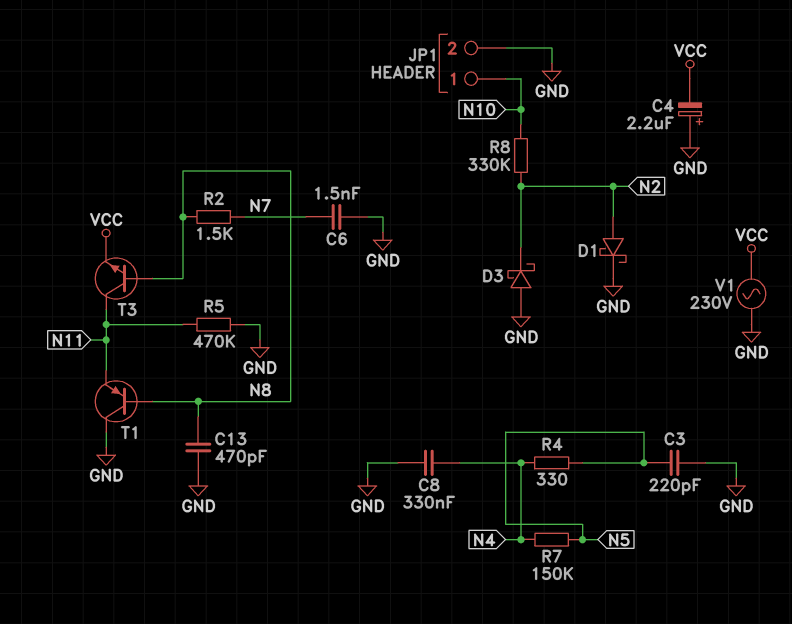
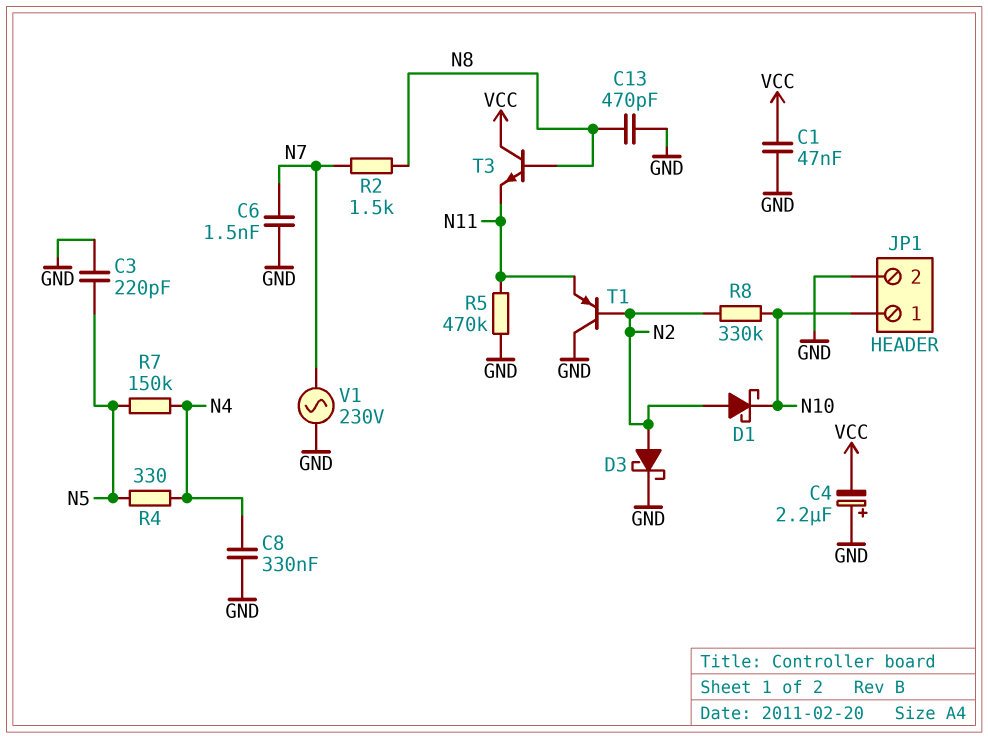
C1: none -> 47nF (GND, VCC)
D1: schottky (A N2, K GND) -> schottky (A N2, K N10)
D3: schottky (A GND, K N2) -> schottky (A N2, K GND)
T1: PNP (B N8, C GND, E N11) -> PNP (B N2, C GND, E N11)
T3: NPN (B N8, C N11, E VCC) -> NPN (B N8, C VCC, E N11)
V1: AC 230V (GND, VCC) -> AC 230V (GND, N7)

